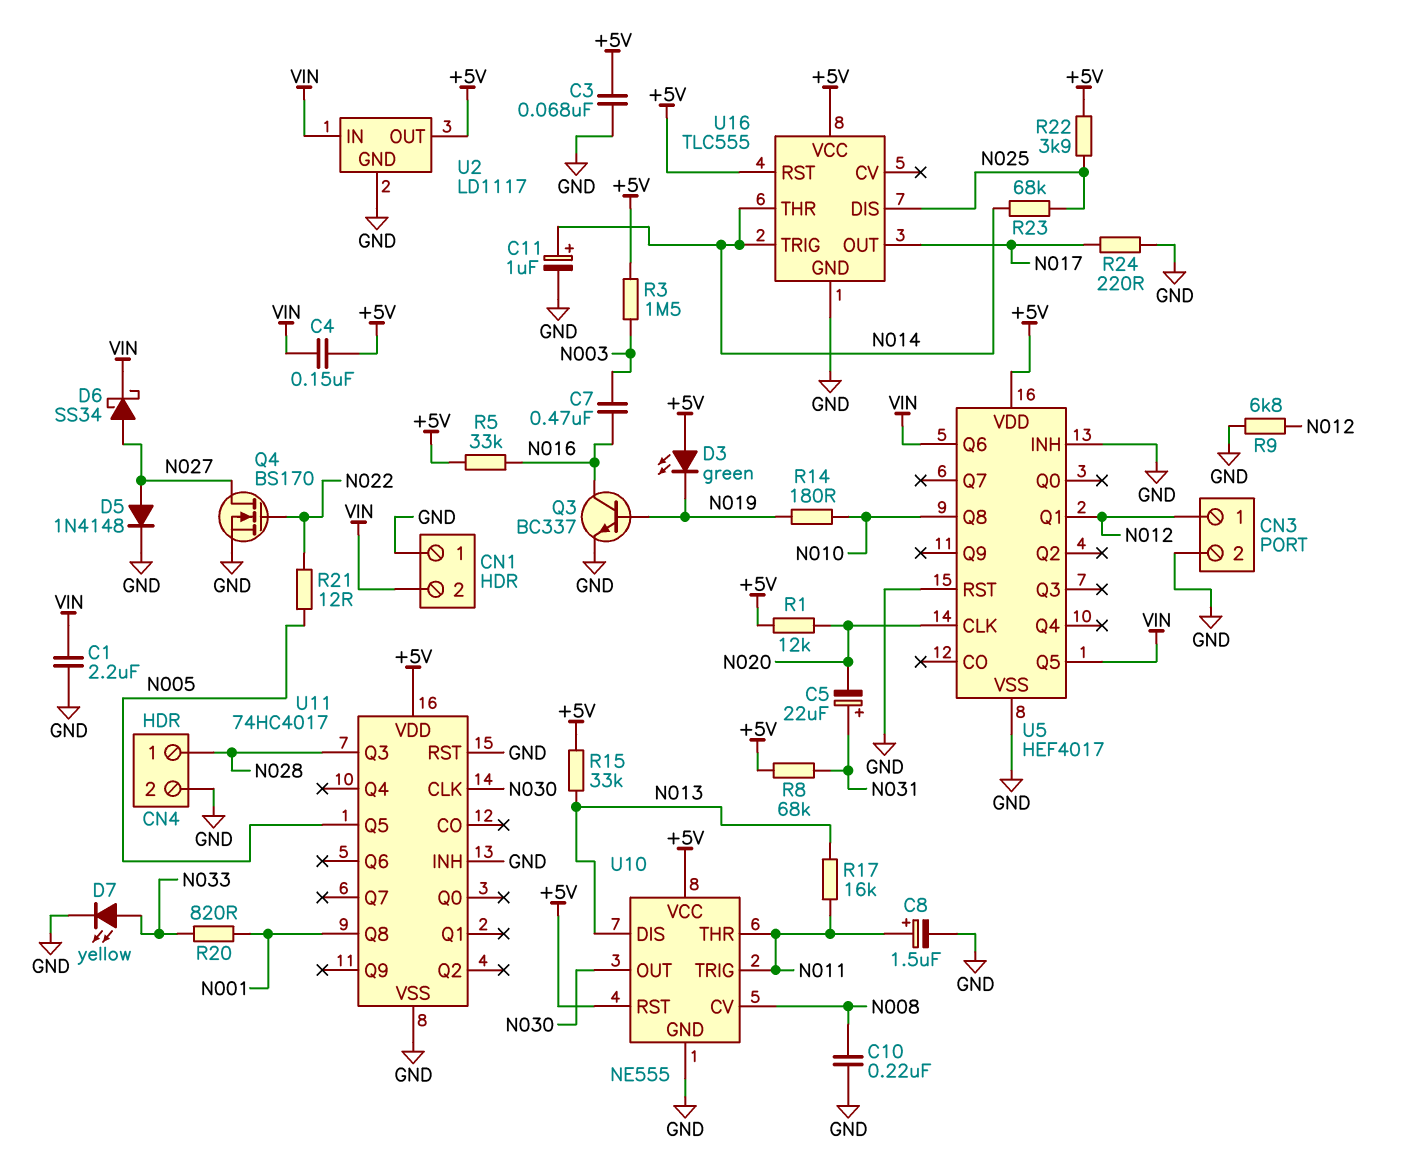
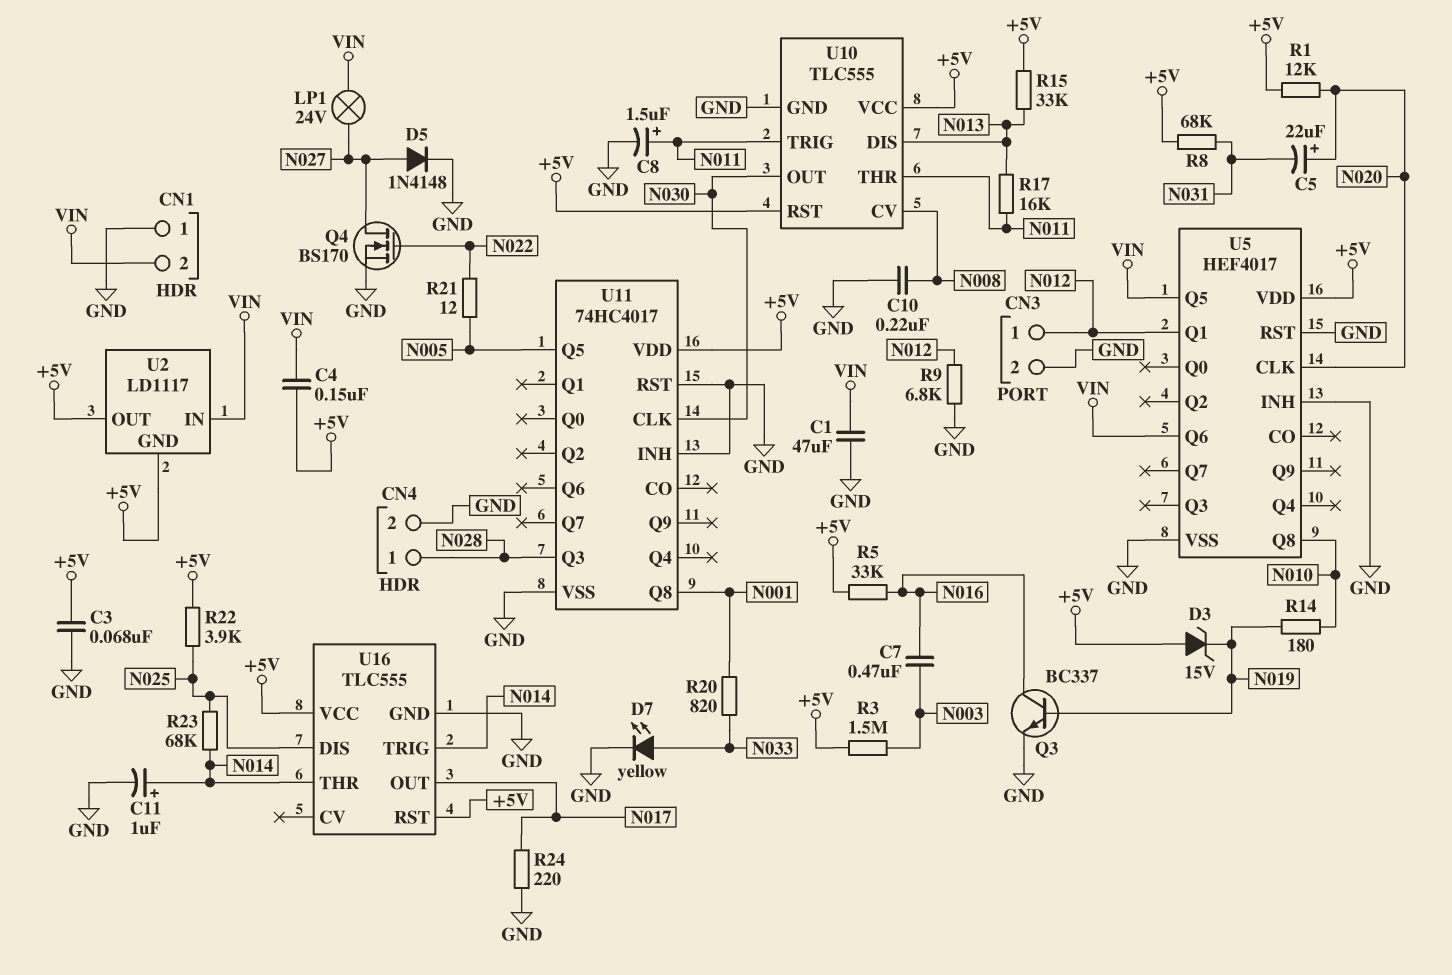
C1: 2.2uF (GND, VIN) -> 47uF (GND, VIN)
C5: 22uF (plus N031, minus N020) -> 22uF (plus N020, minus N031)
D3: LED green (A +5V, K N019) -> zener 15V (A +5V, K N019)
D6: schottky SS34 (A N027, K VIN) -> none
LP1: none -> lamp 24V (N027, VIN)
U2 pin GND: GND -> +5V
U10: NE555 -> TLC555

